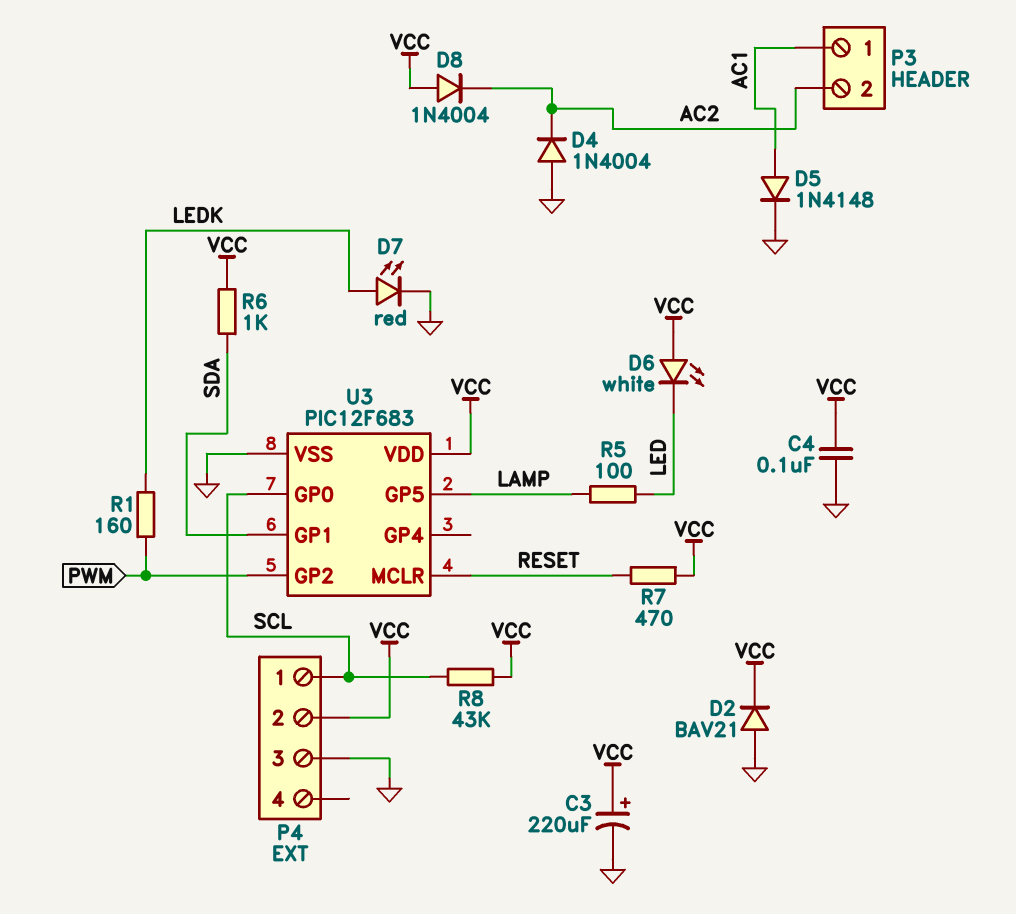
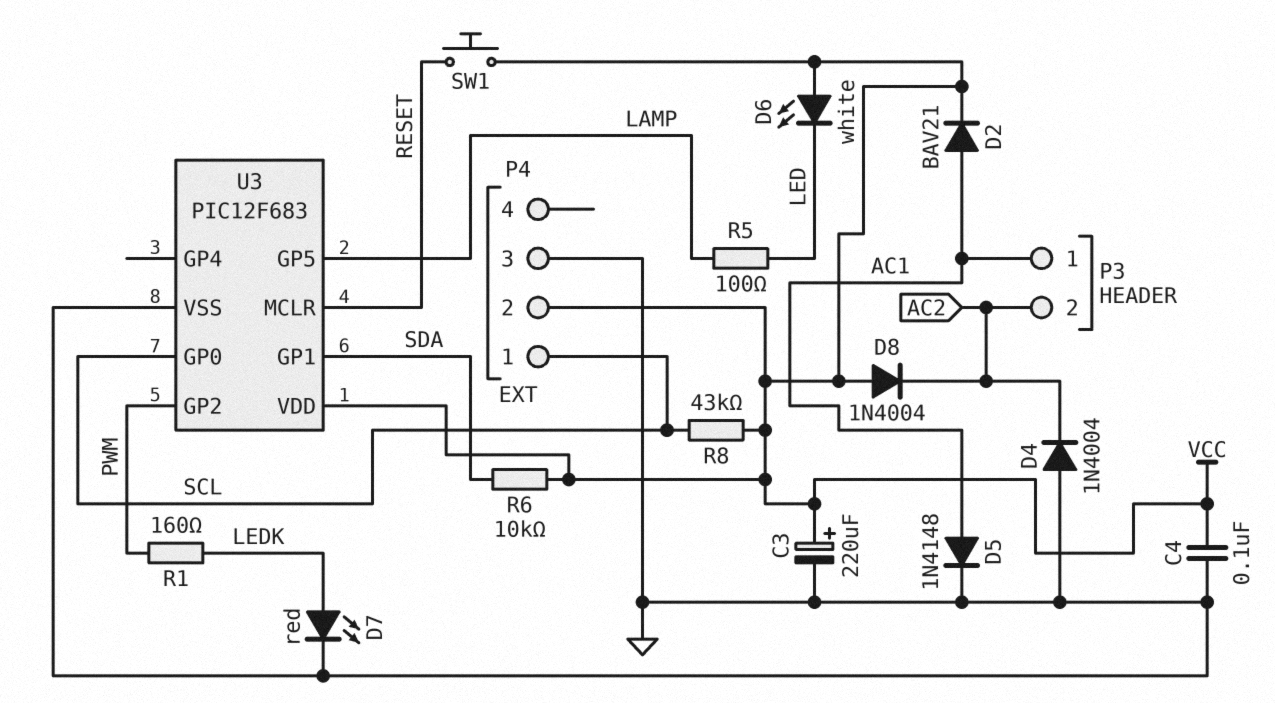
D2: diode BAV21 (A GND, K VCC) -> diode BAV21 (A AC1, K VCC)
R6: 1k (SDA, VCC) -> 10k (SDA, VCC)
R7: 470 (RESET, VCC) -> none
SW1: none -> button (RESET, VCC)

